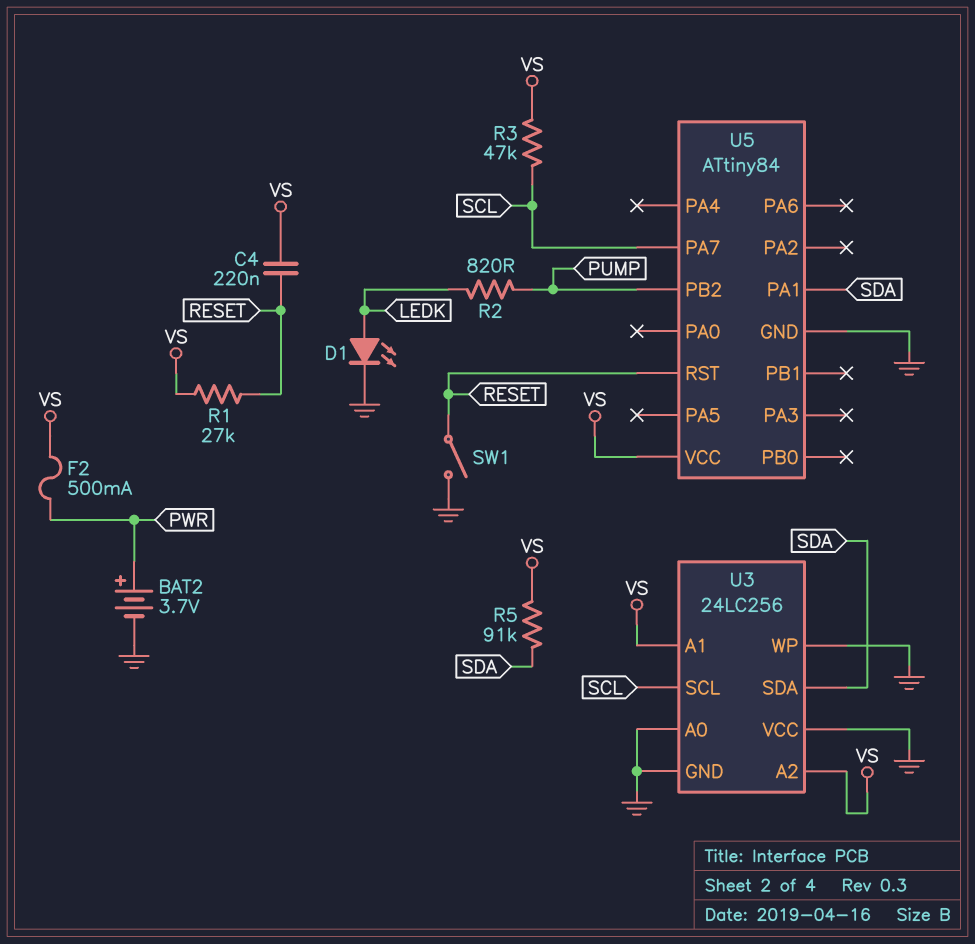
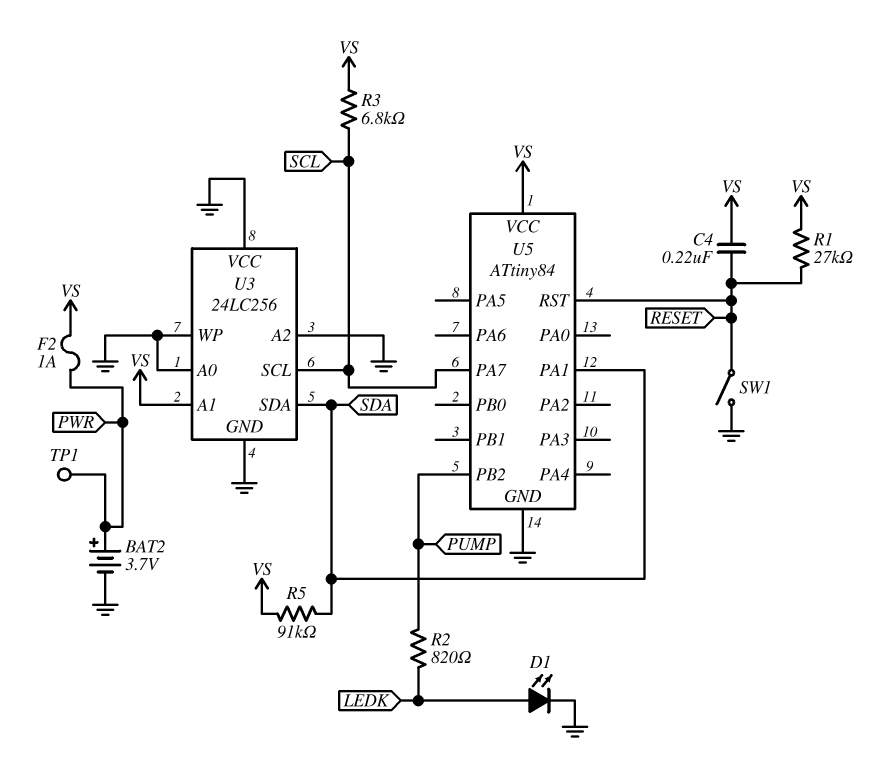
F2: 500mA (PWR, VS) -> 1A (PWR, VS)
R3: 47k (SCL, VS) -> 6.8k (SCL, VS)
TP1: none -> test point (PWR)
U3 pin A2: VS -> GND

